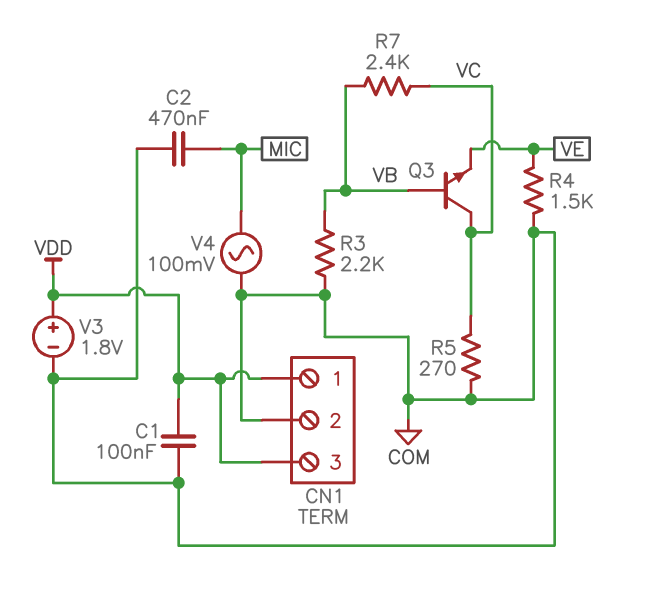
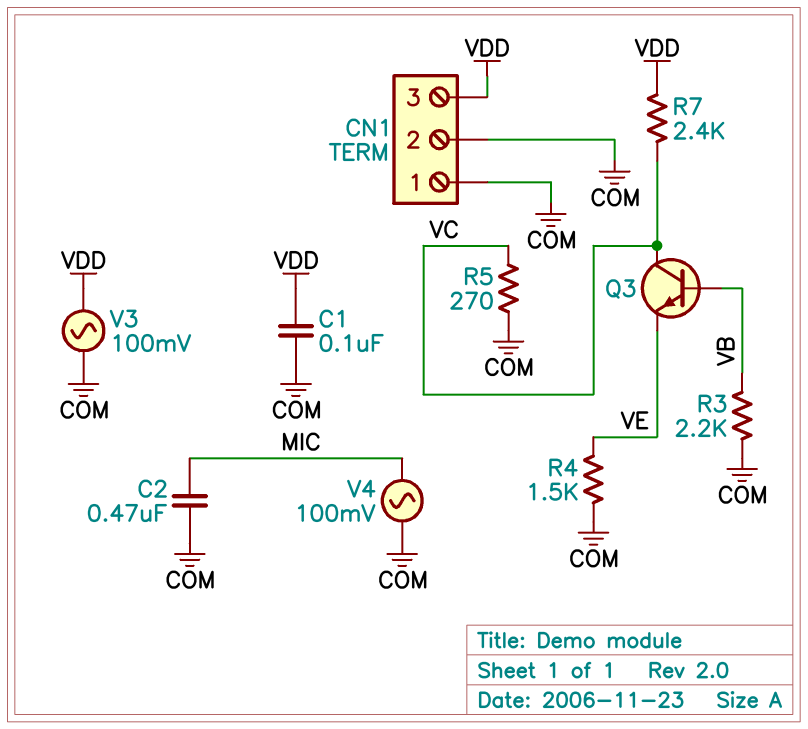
CN1 pin 1: VDD -> COM
R7: 2.4k (VB, VC) -> 2.4k (VC, VDD)
V3: 1.8V (plus VDD, minus COM) -> AC 100mV (COM, VDD)

